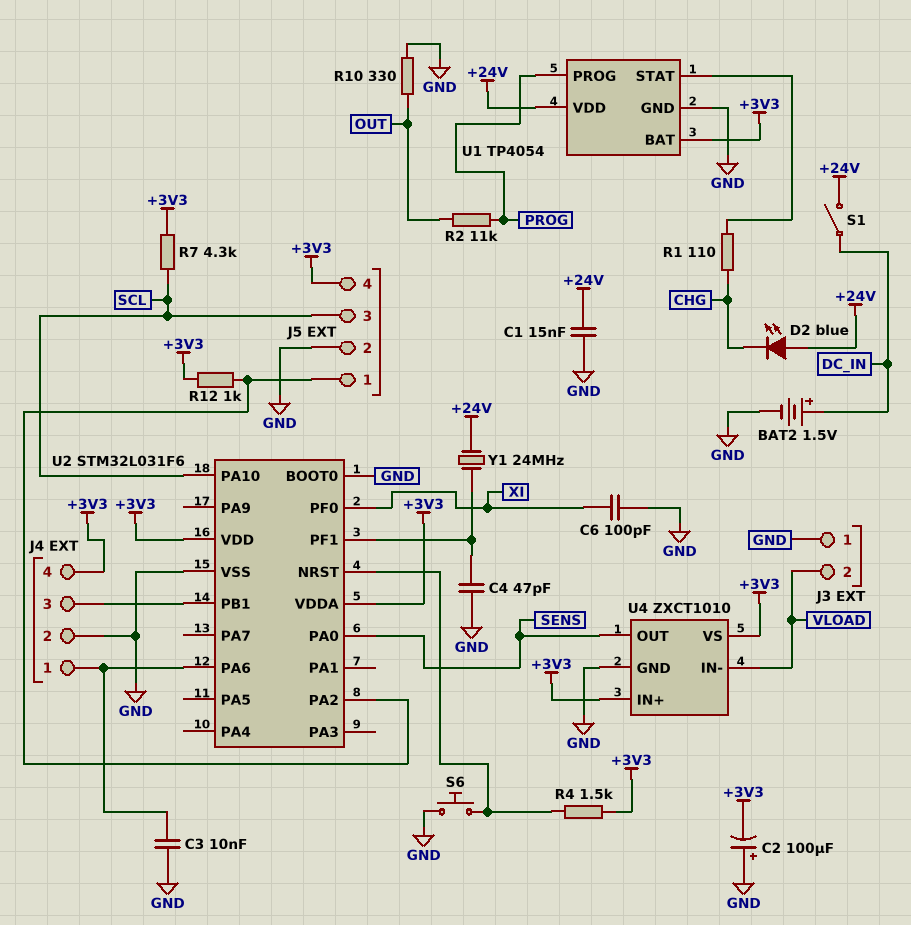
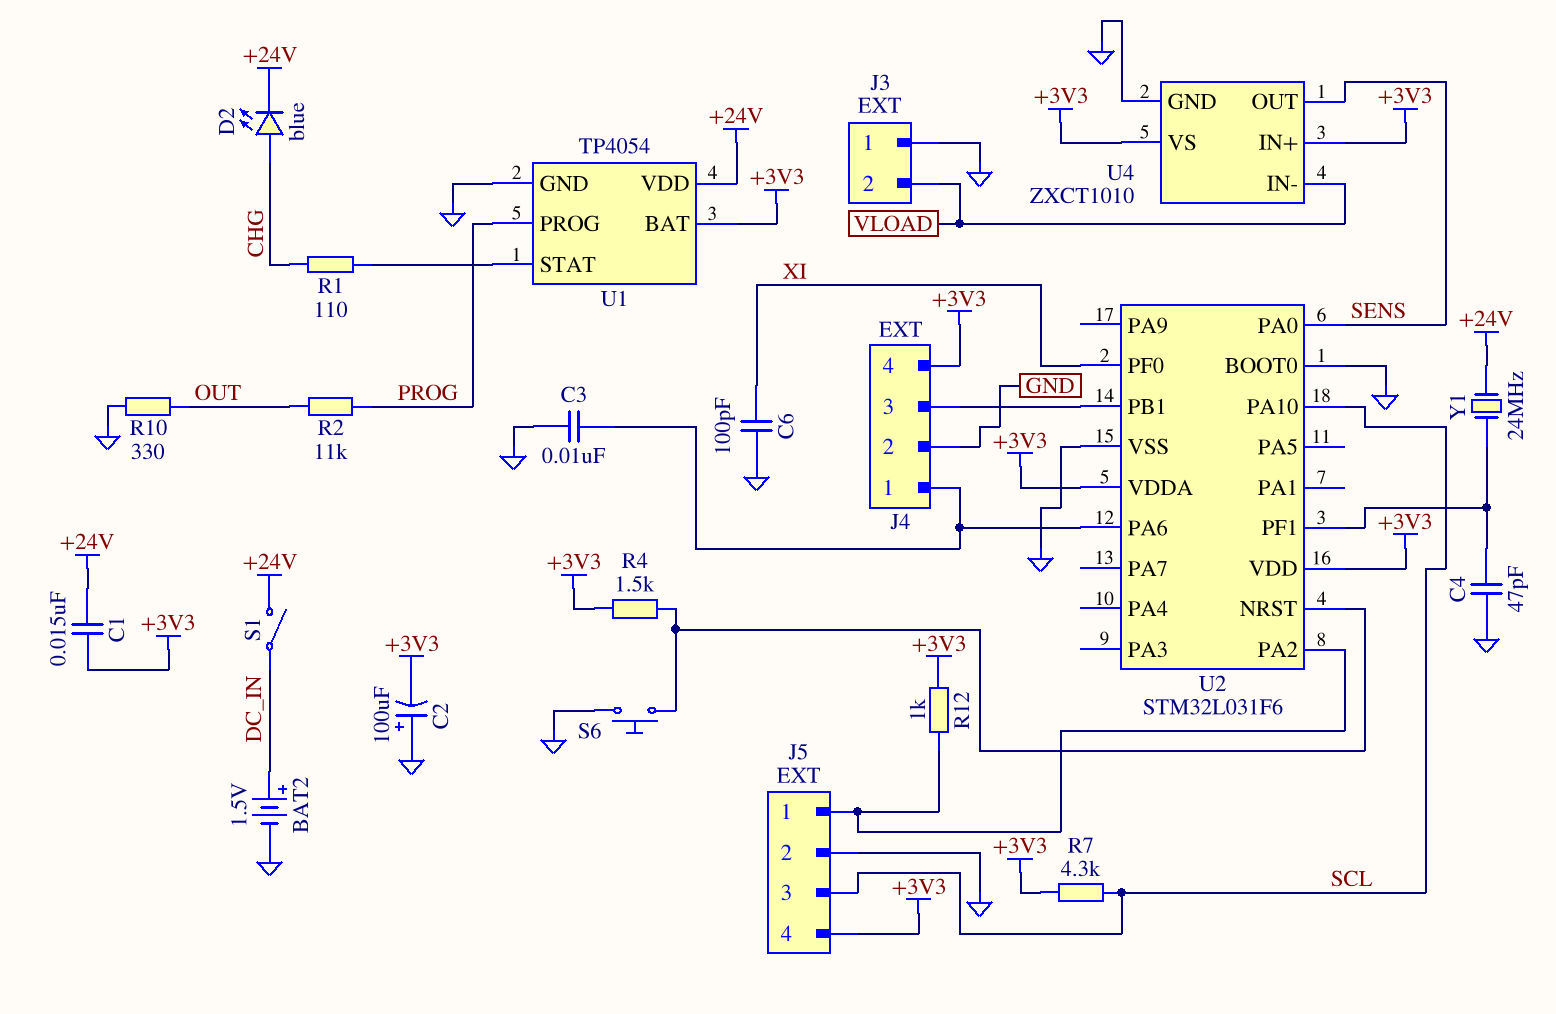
C1: 15nF (+24V, GND) -> 15nF (+3V3, +24V)
D2: LED blue (A +24V, K CHG) -> LED blue (A CHG, K +24V)

